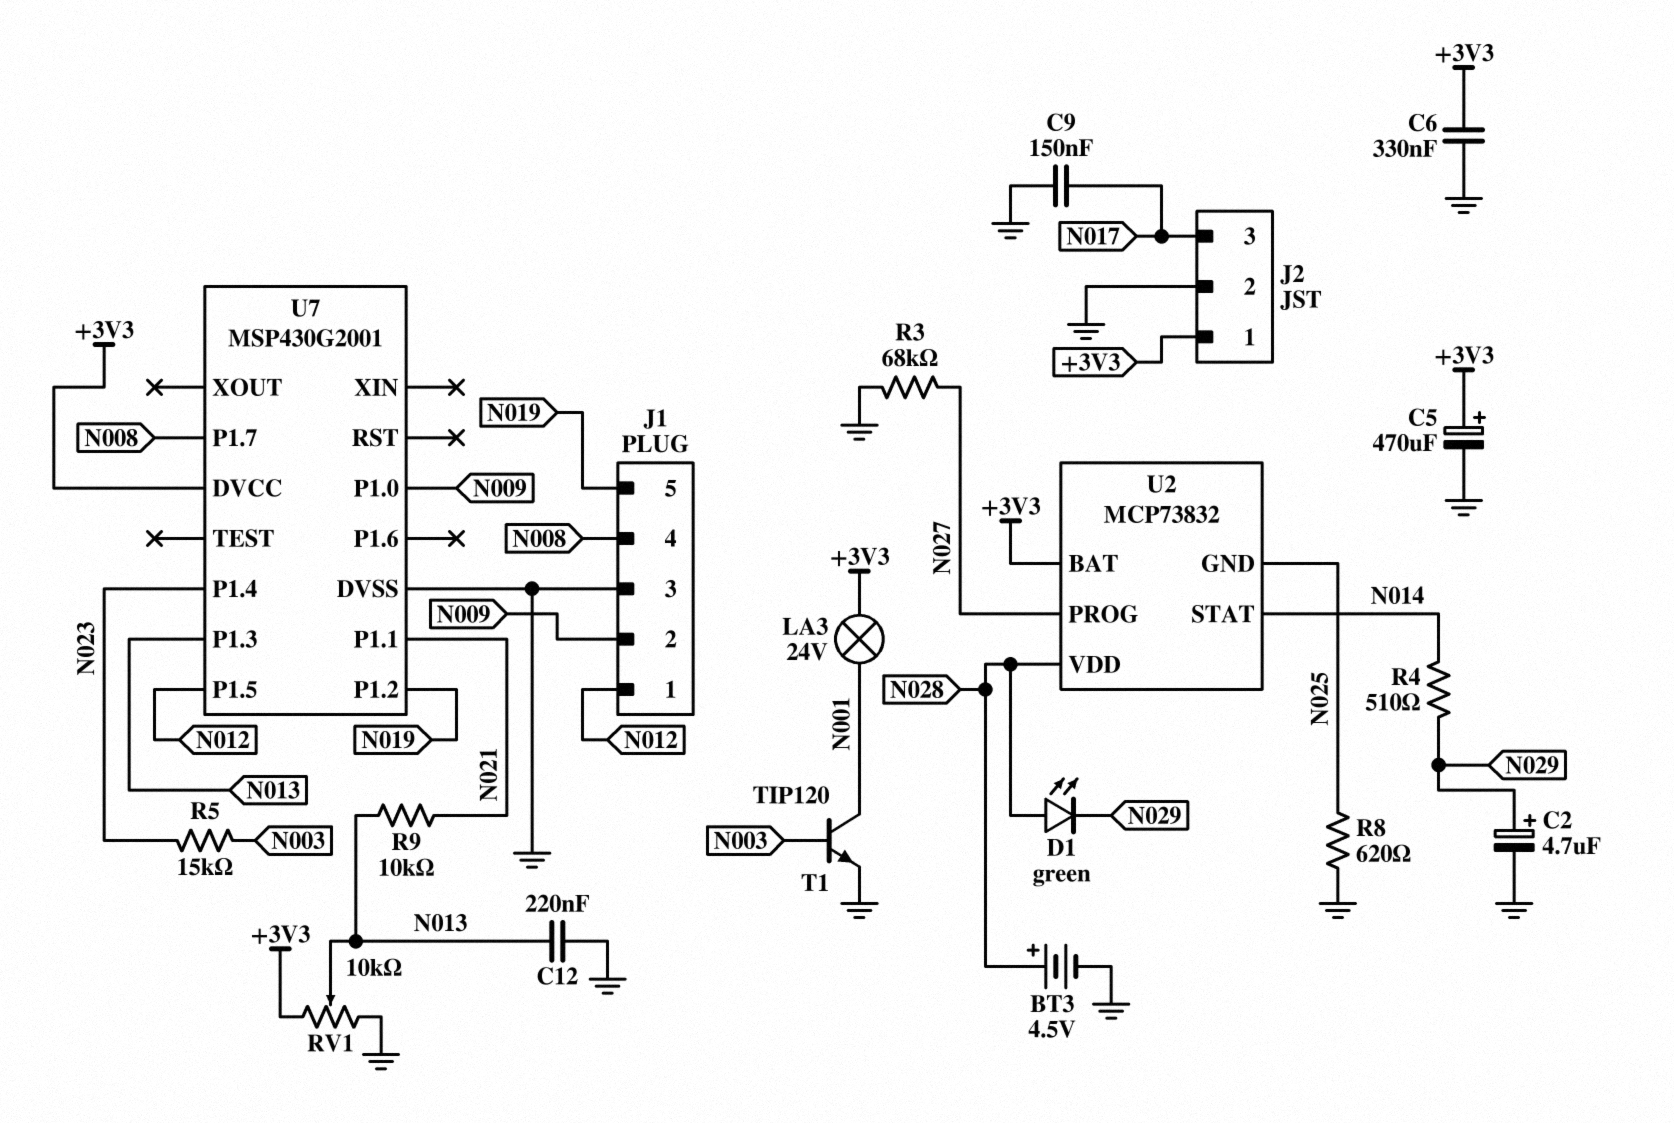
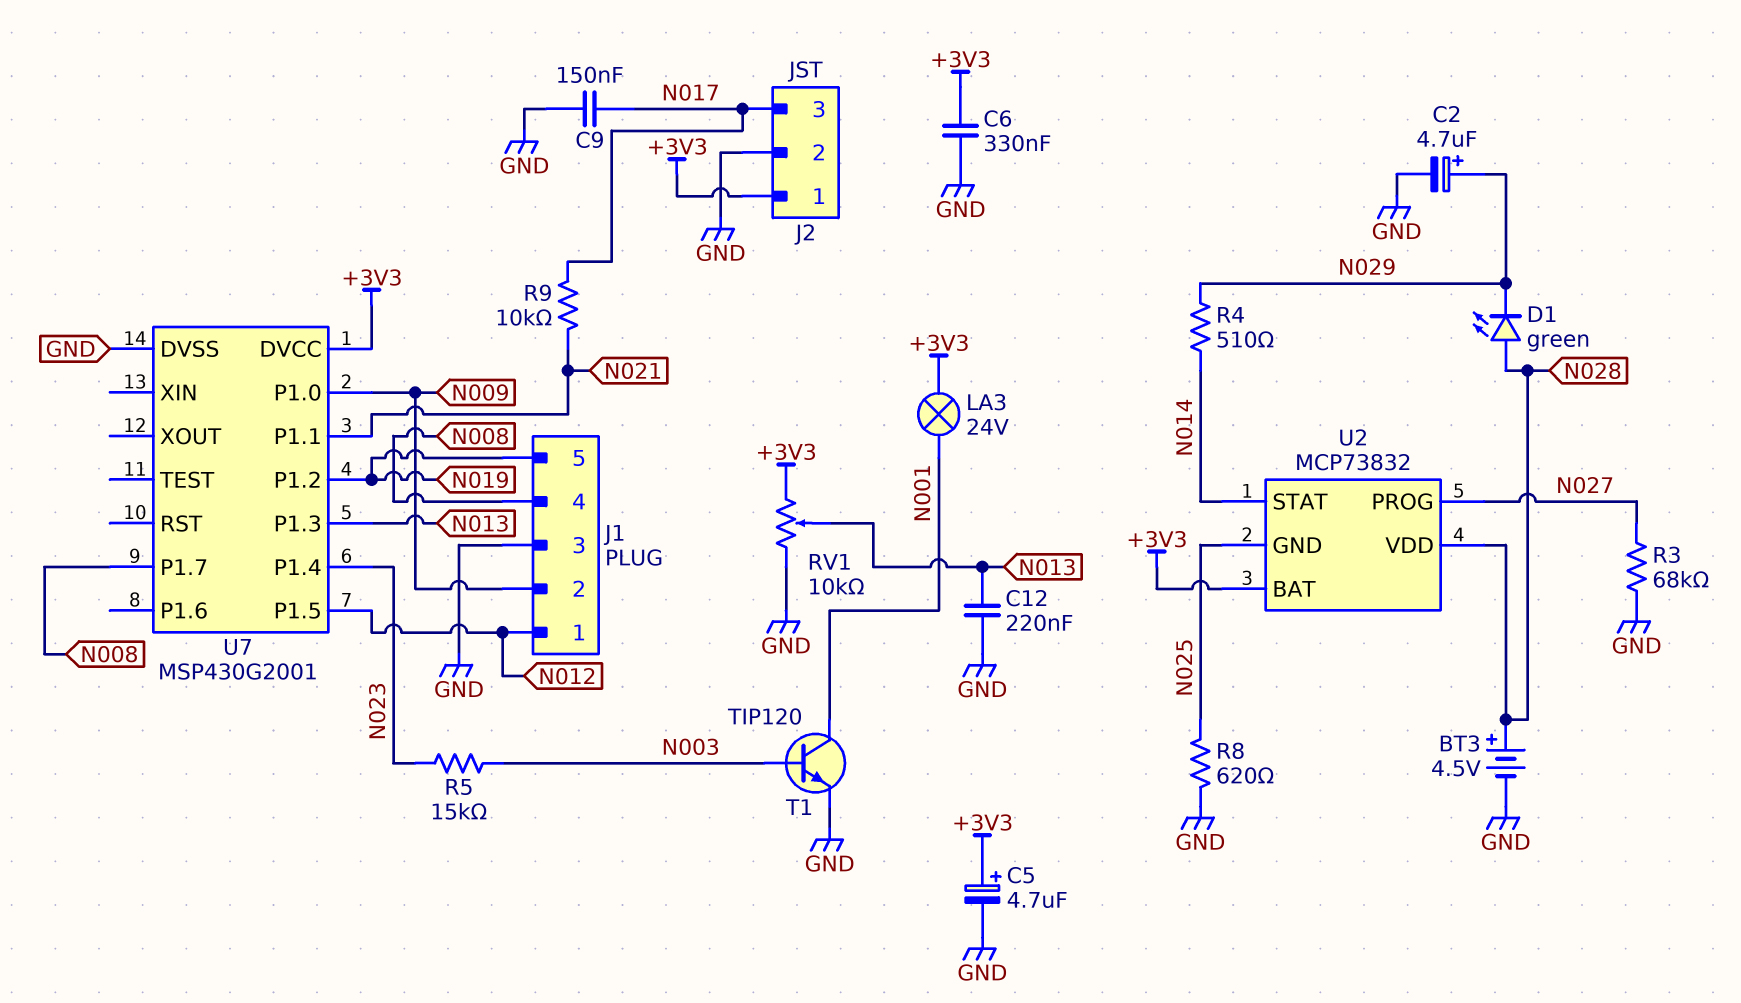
C5: 470uF (plus +3V3, minus GND) -> 4.7uF (plus +3V3, minus GND)
R9: 10k (N013, N021) -> 10k (N017, N021)

